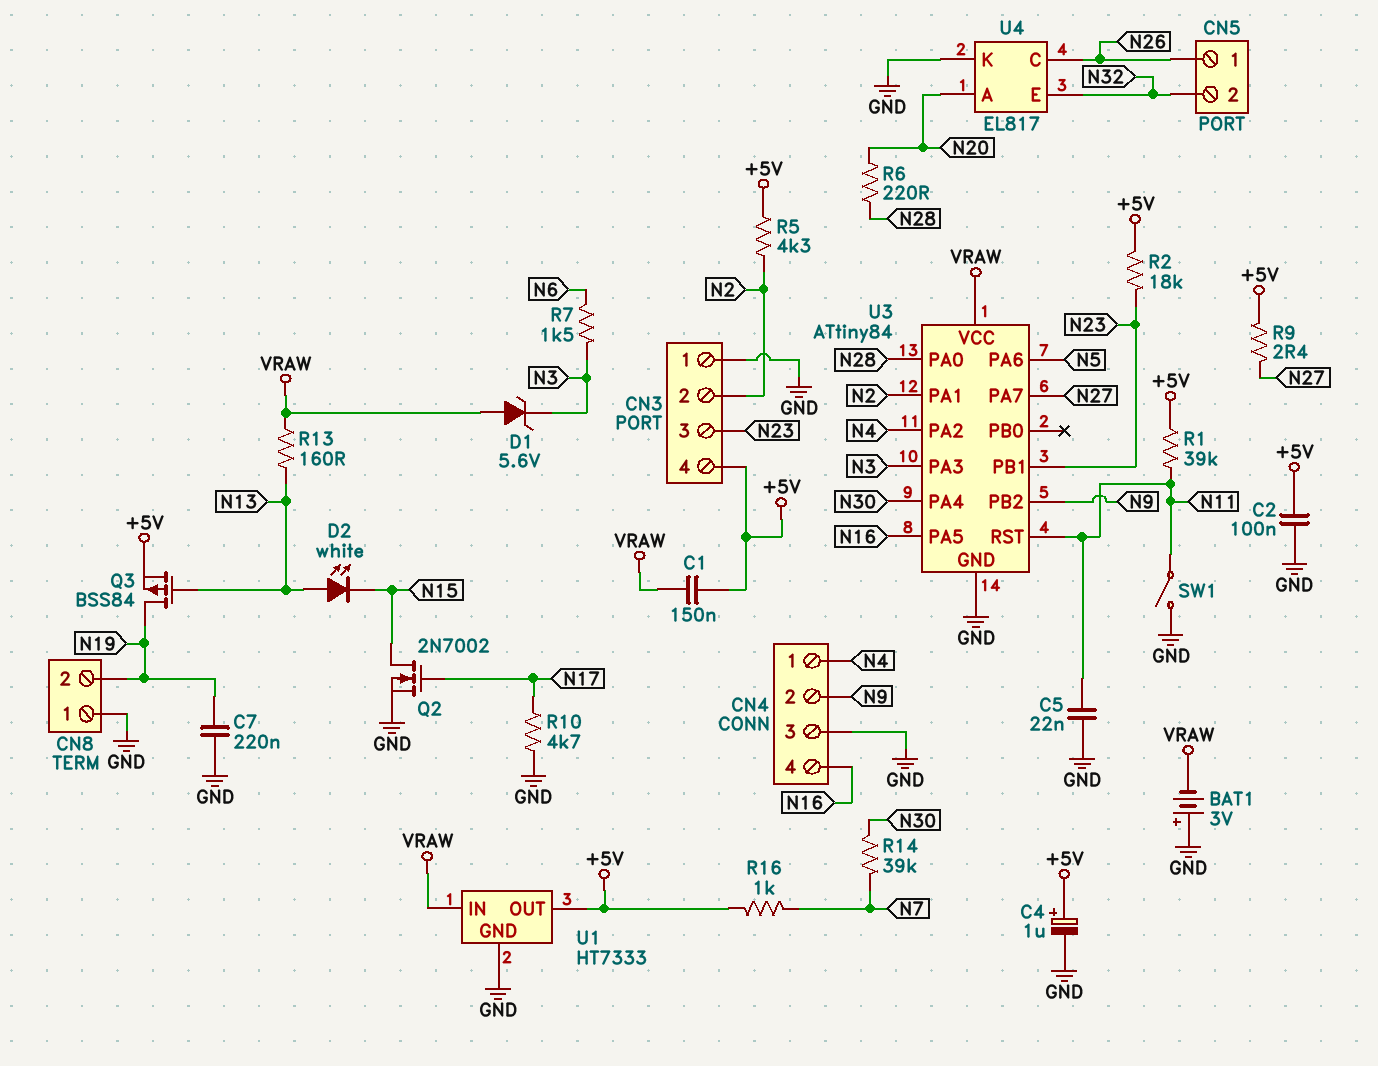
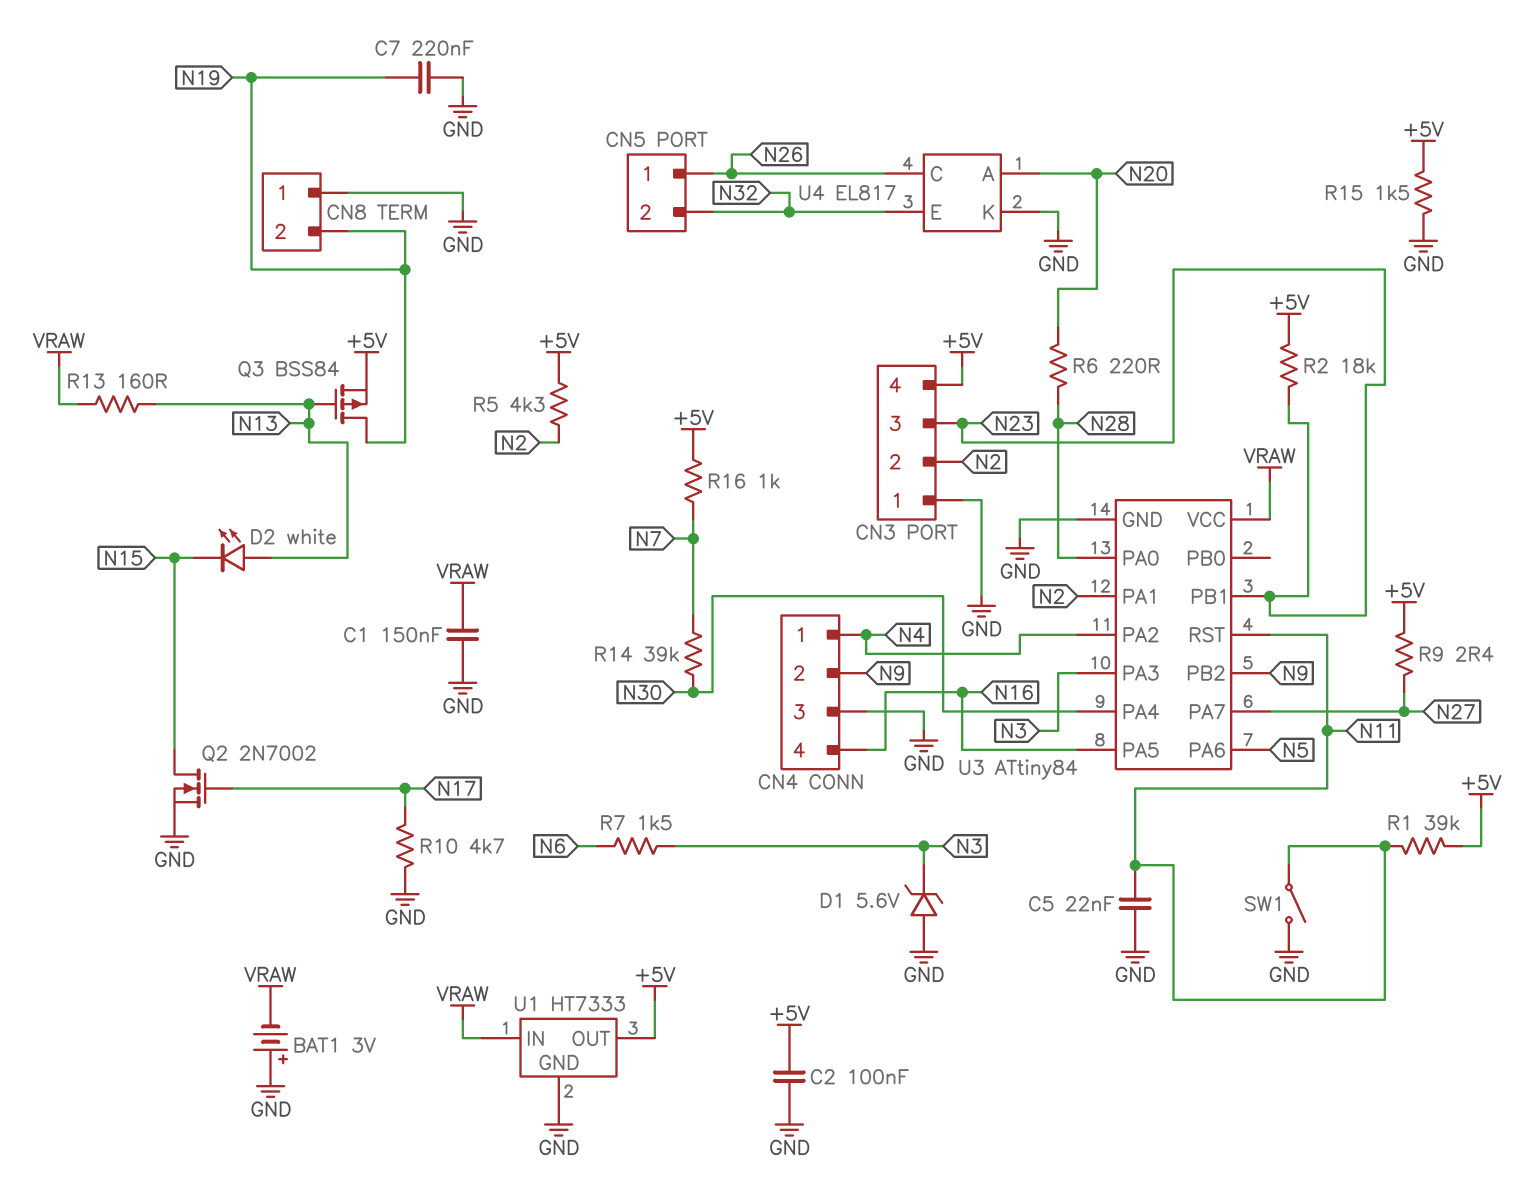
C1: 150nF (+5V, VRAW) -> 150nF (GND, VRAW)
C4: 1uF (plus +5V, minus GND) -> none
D1: zener 5.6V (A VRAW, K N3) -> zener 5.6V (A GND, K N3)
R15: none -> 1.5k (+5V, GND)

